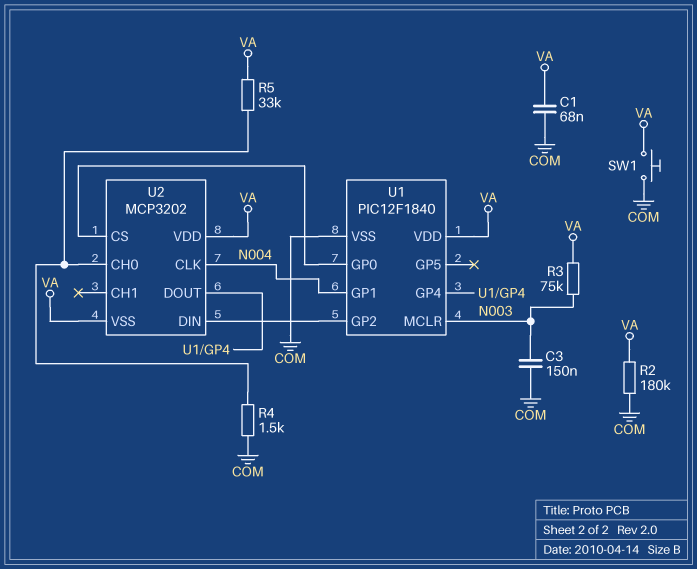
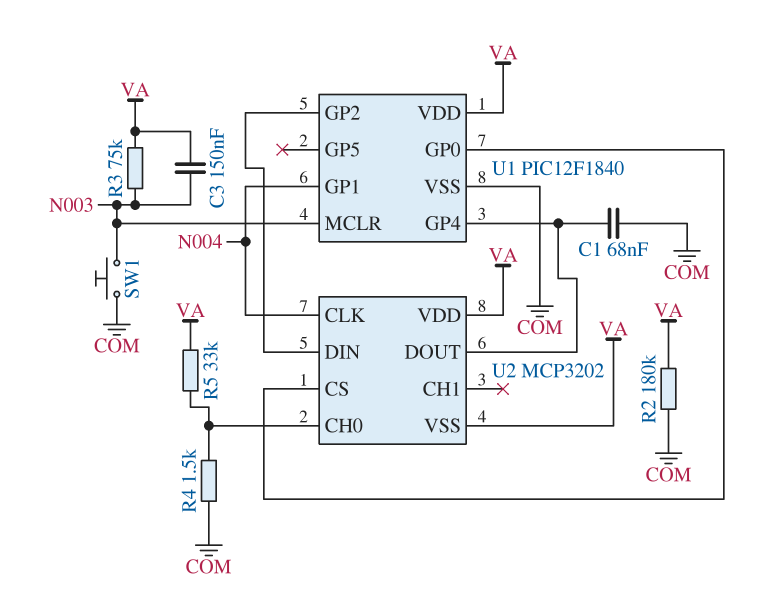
C1: 68nF (COM, VA) -> 68nF (COM, U1/GP4)
C3: 150nF (COM, N003) -> 150nF (N003, VA)
SW1: button (COM, VA) -> button (COM, N003)

